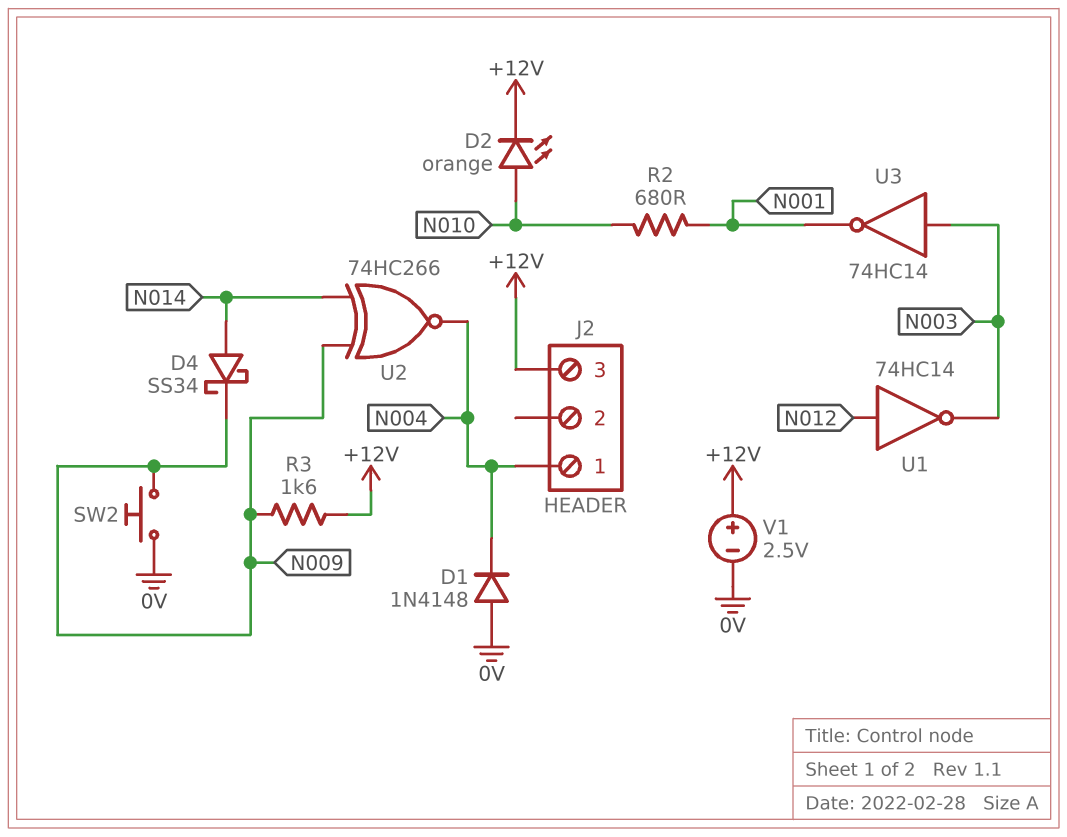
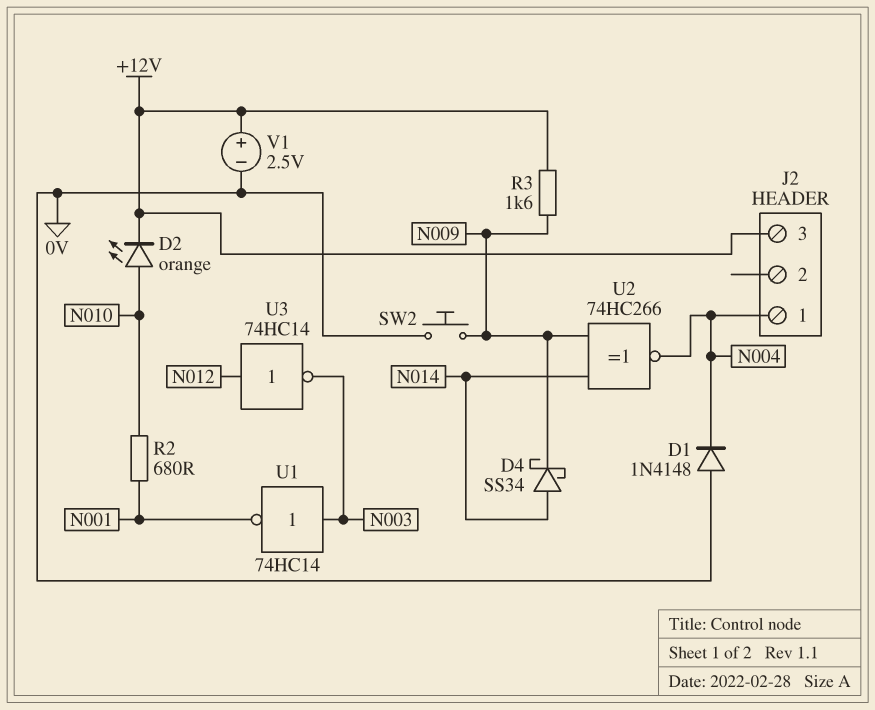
U1: NOT 74HC14 (in N012, out N003) -> NOT 74HC14 (in N003, out N001)
U3: NOT 74HC14 (in N003, out N001) -> NOT 74HC14 (in N012, out N003)

